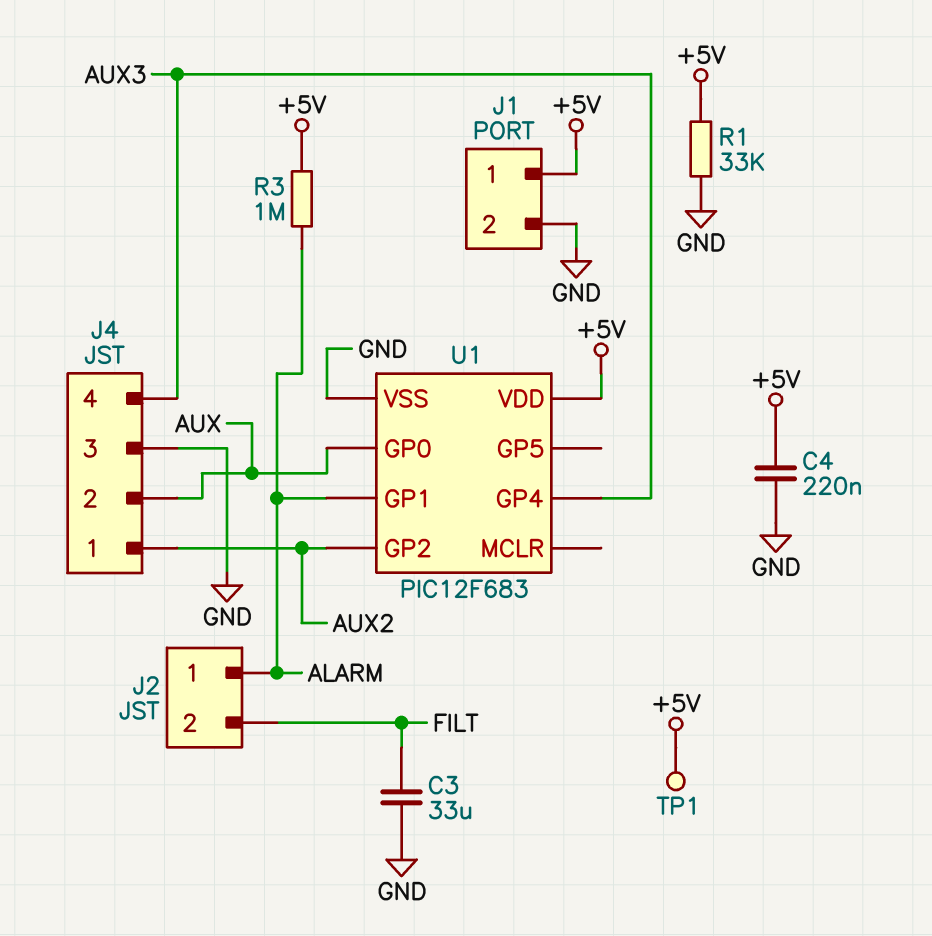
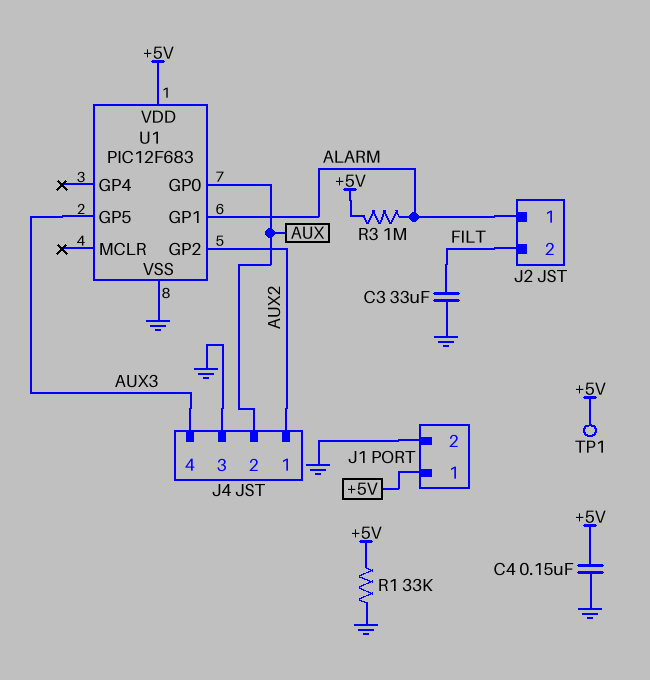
C4: 220nF (+5V, GND) -> 150nF (+5V, GND)
U1 pin GP4: AUX3 -> none
U1 pin GP5: none -> AUX3

